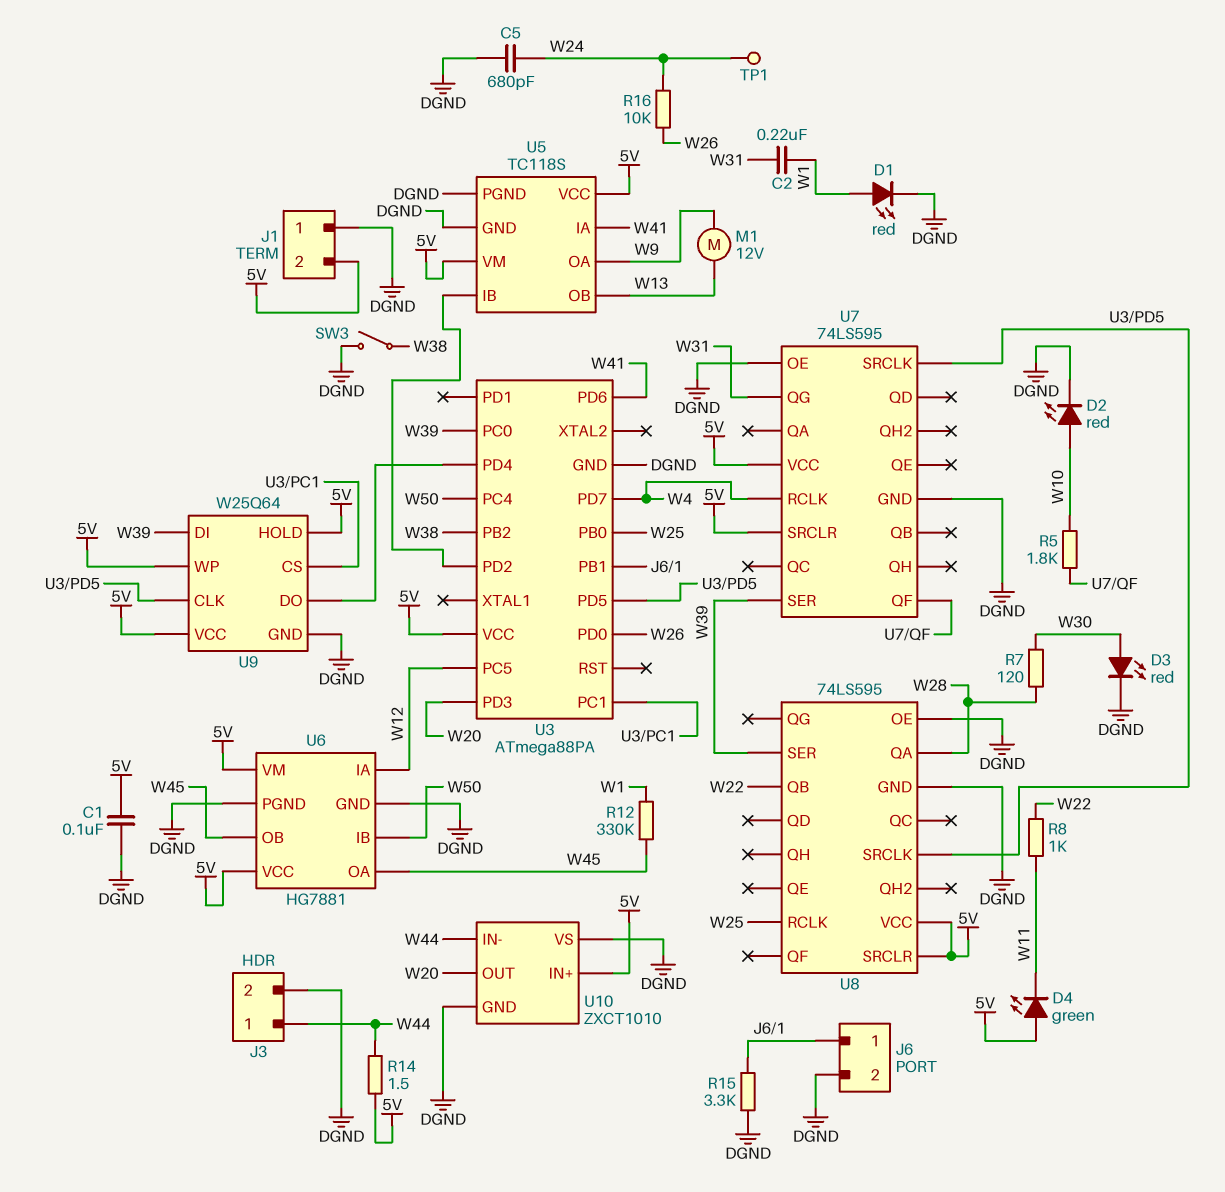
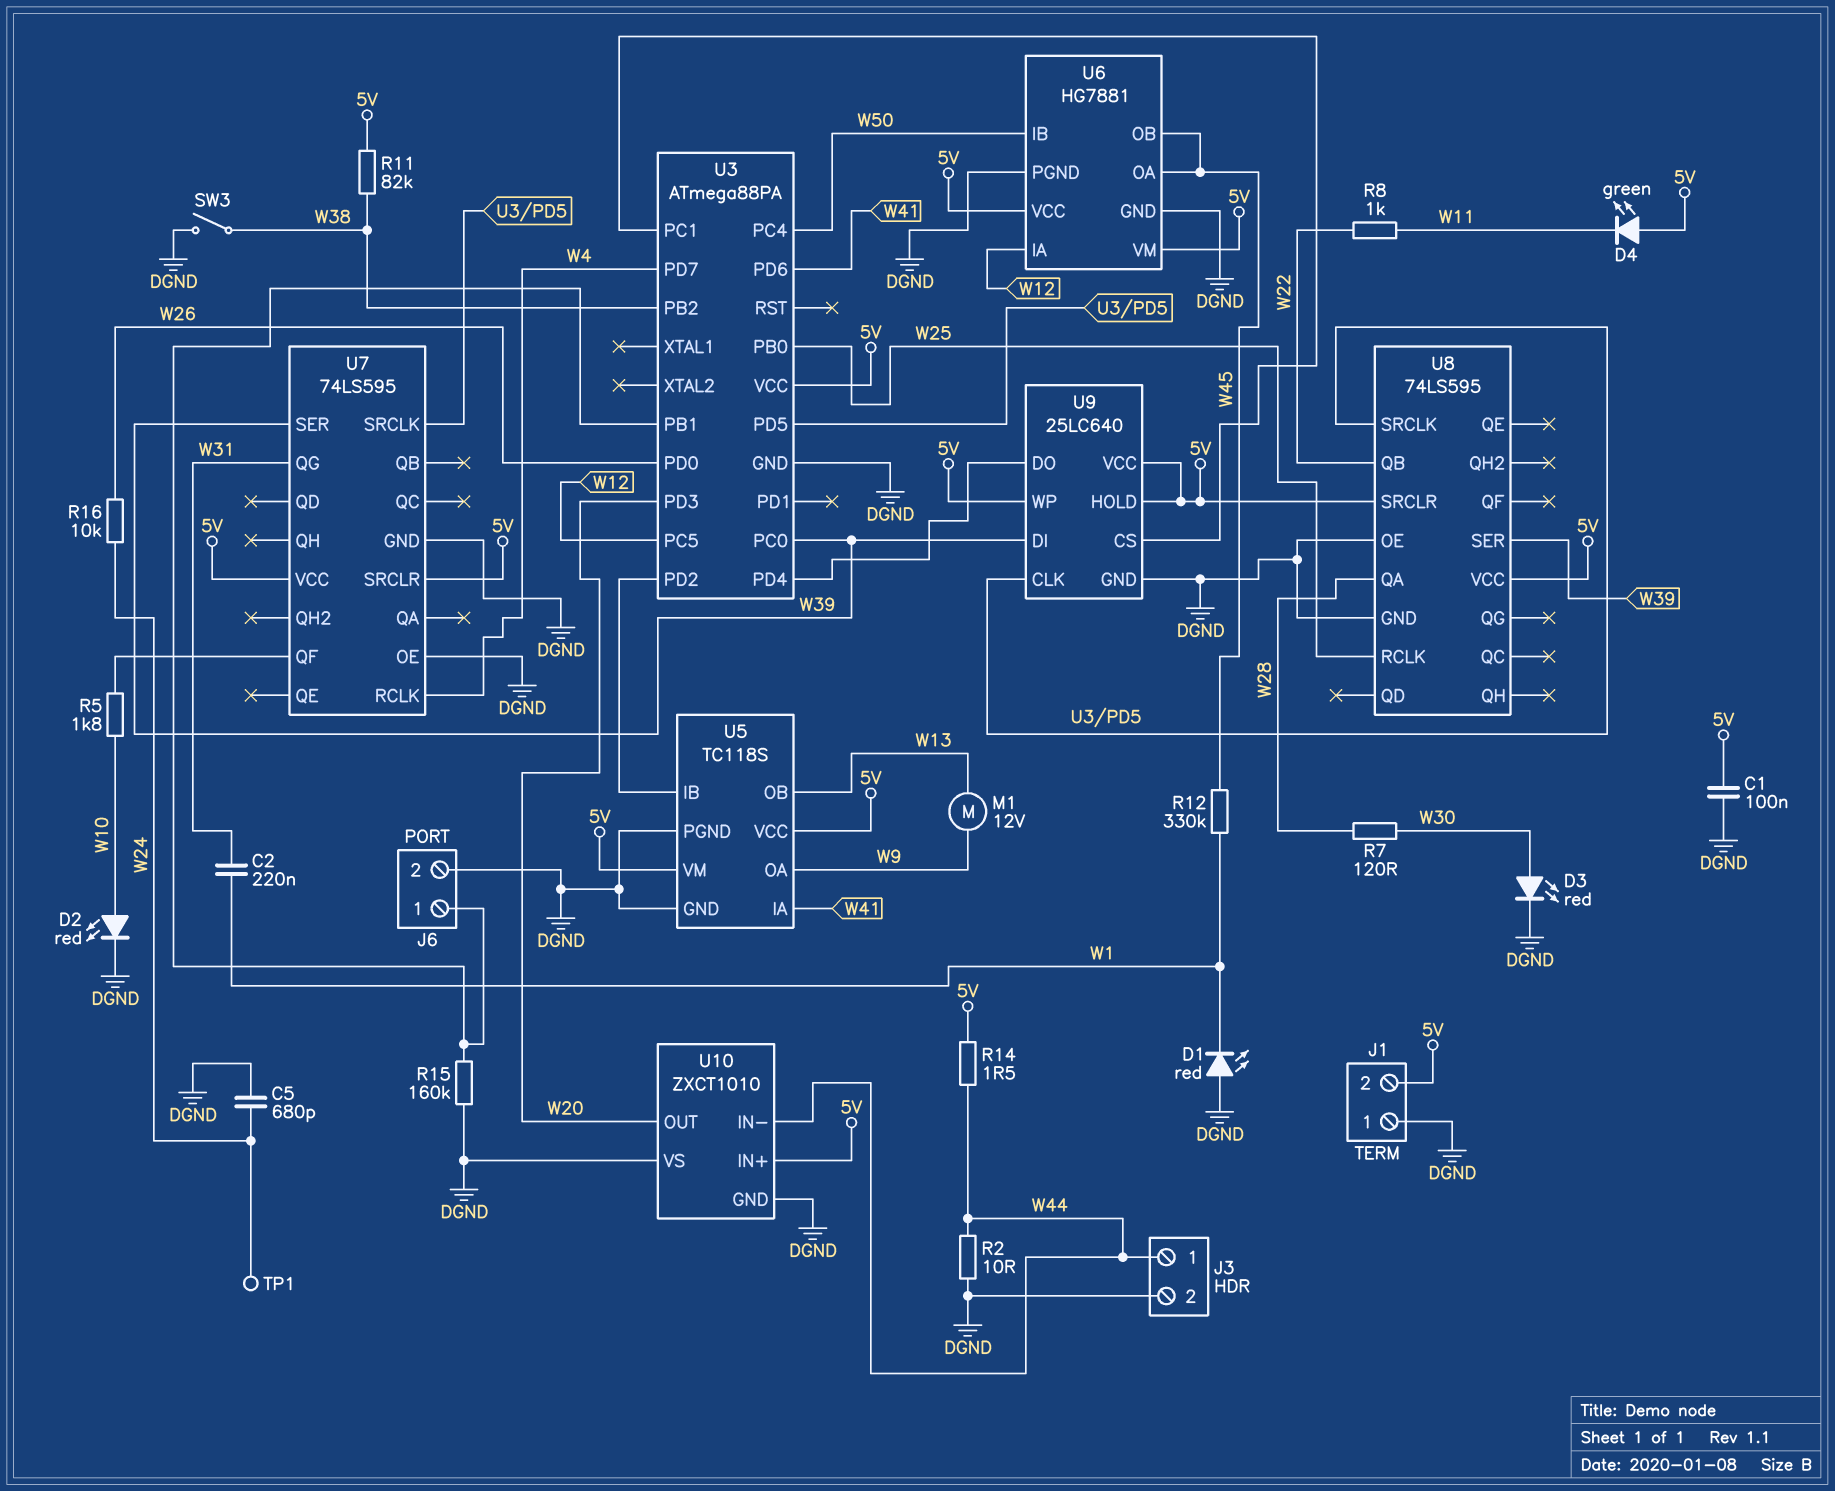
D1: LED red (A W1, K DGND) -> LED red (A DGND, K W1)
R2: none -> 10 (DGND, W44)
R11: none -> 82k (5V, W38)
R15: 3.3k (DGND, J6/1) -> 160k (DGND, J6/1)
U9: W25Q64 -> 25LC640

